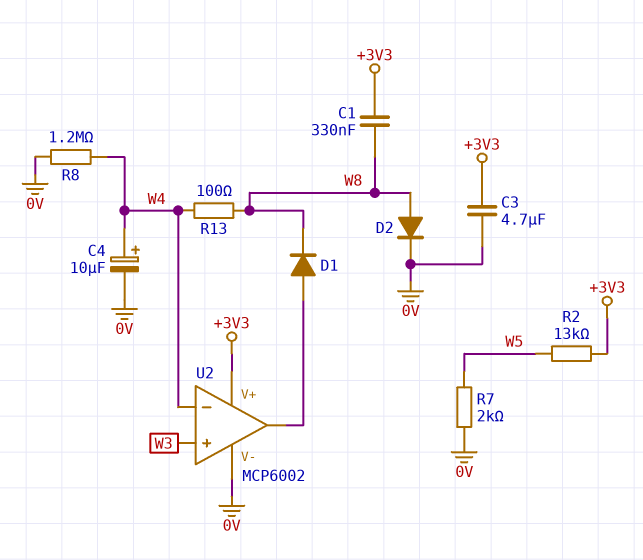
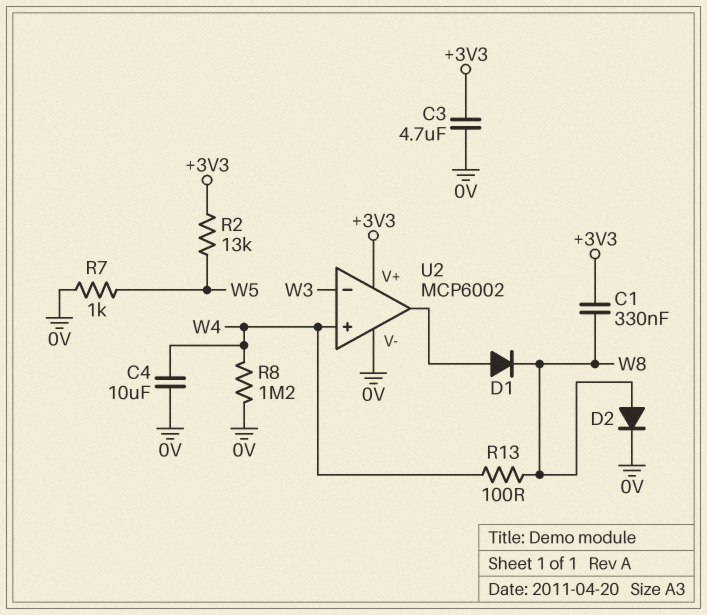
C4: 10uF (plus W4, minus 0V) -> 10uF (0V, W4)
R7: 2k (0V, W5) -> 1k (0V, W5)
U2 pin in+: W3 -> W4
U2 pin in-: W4 -> W3

